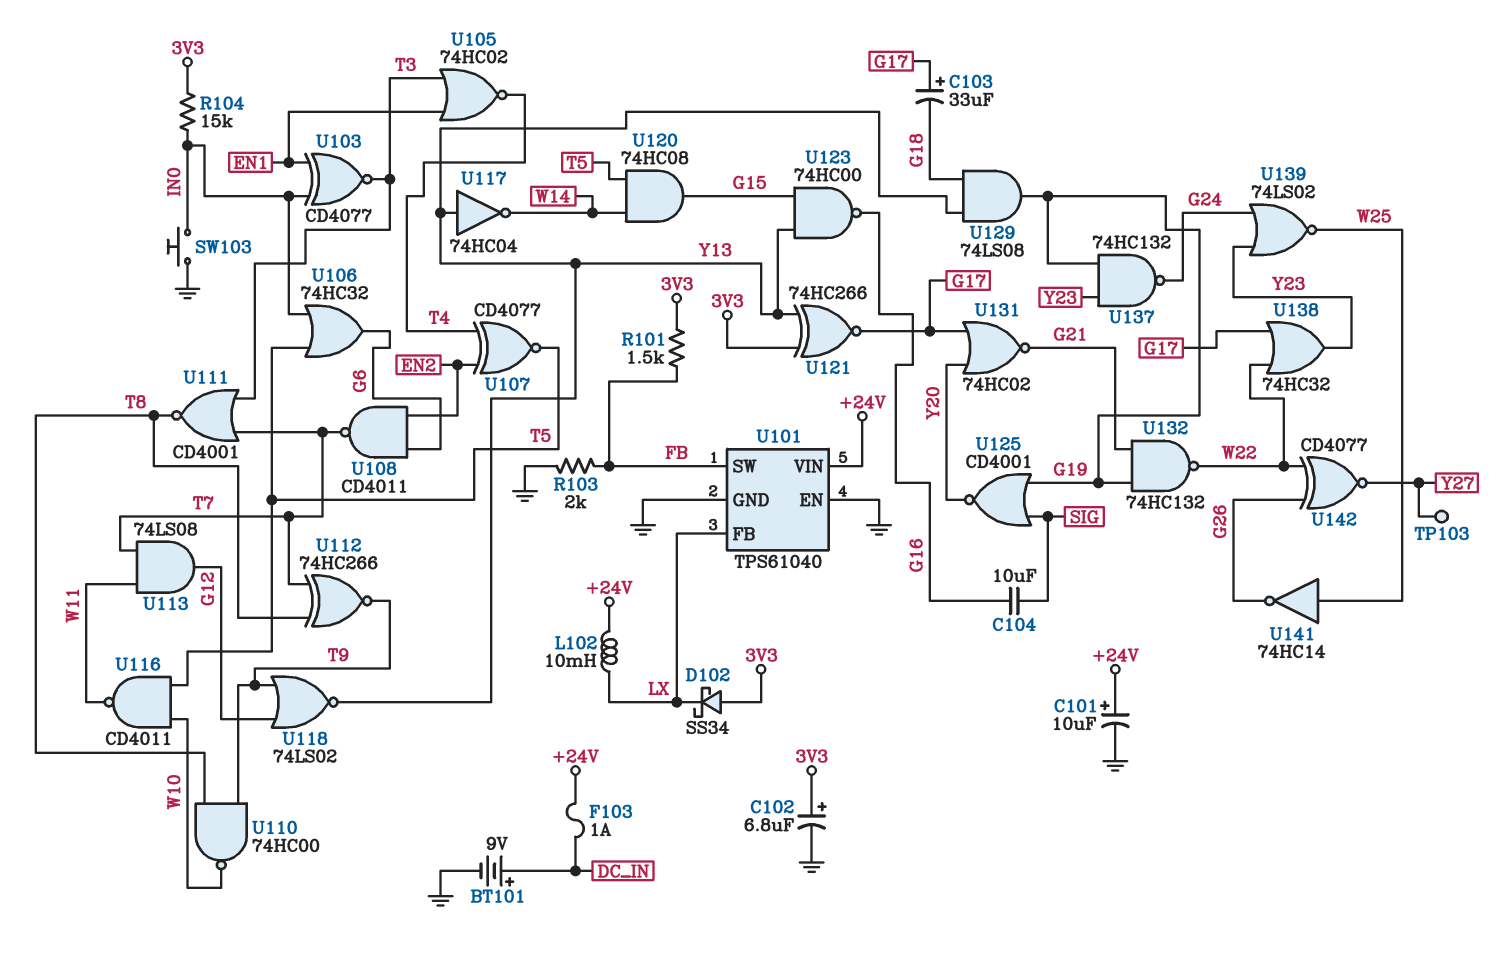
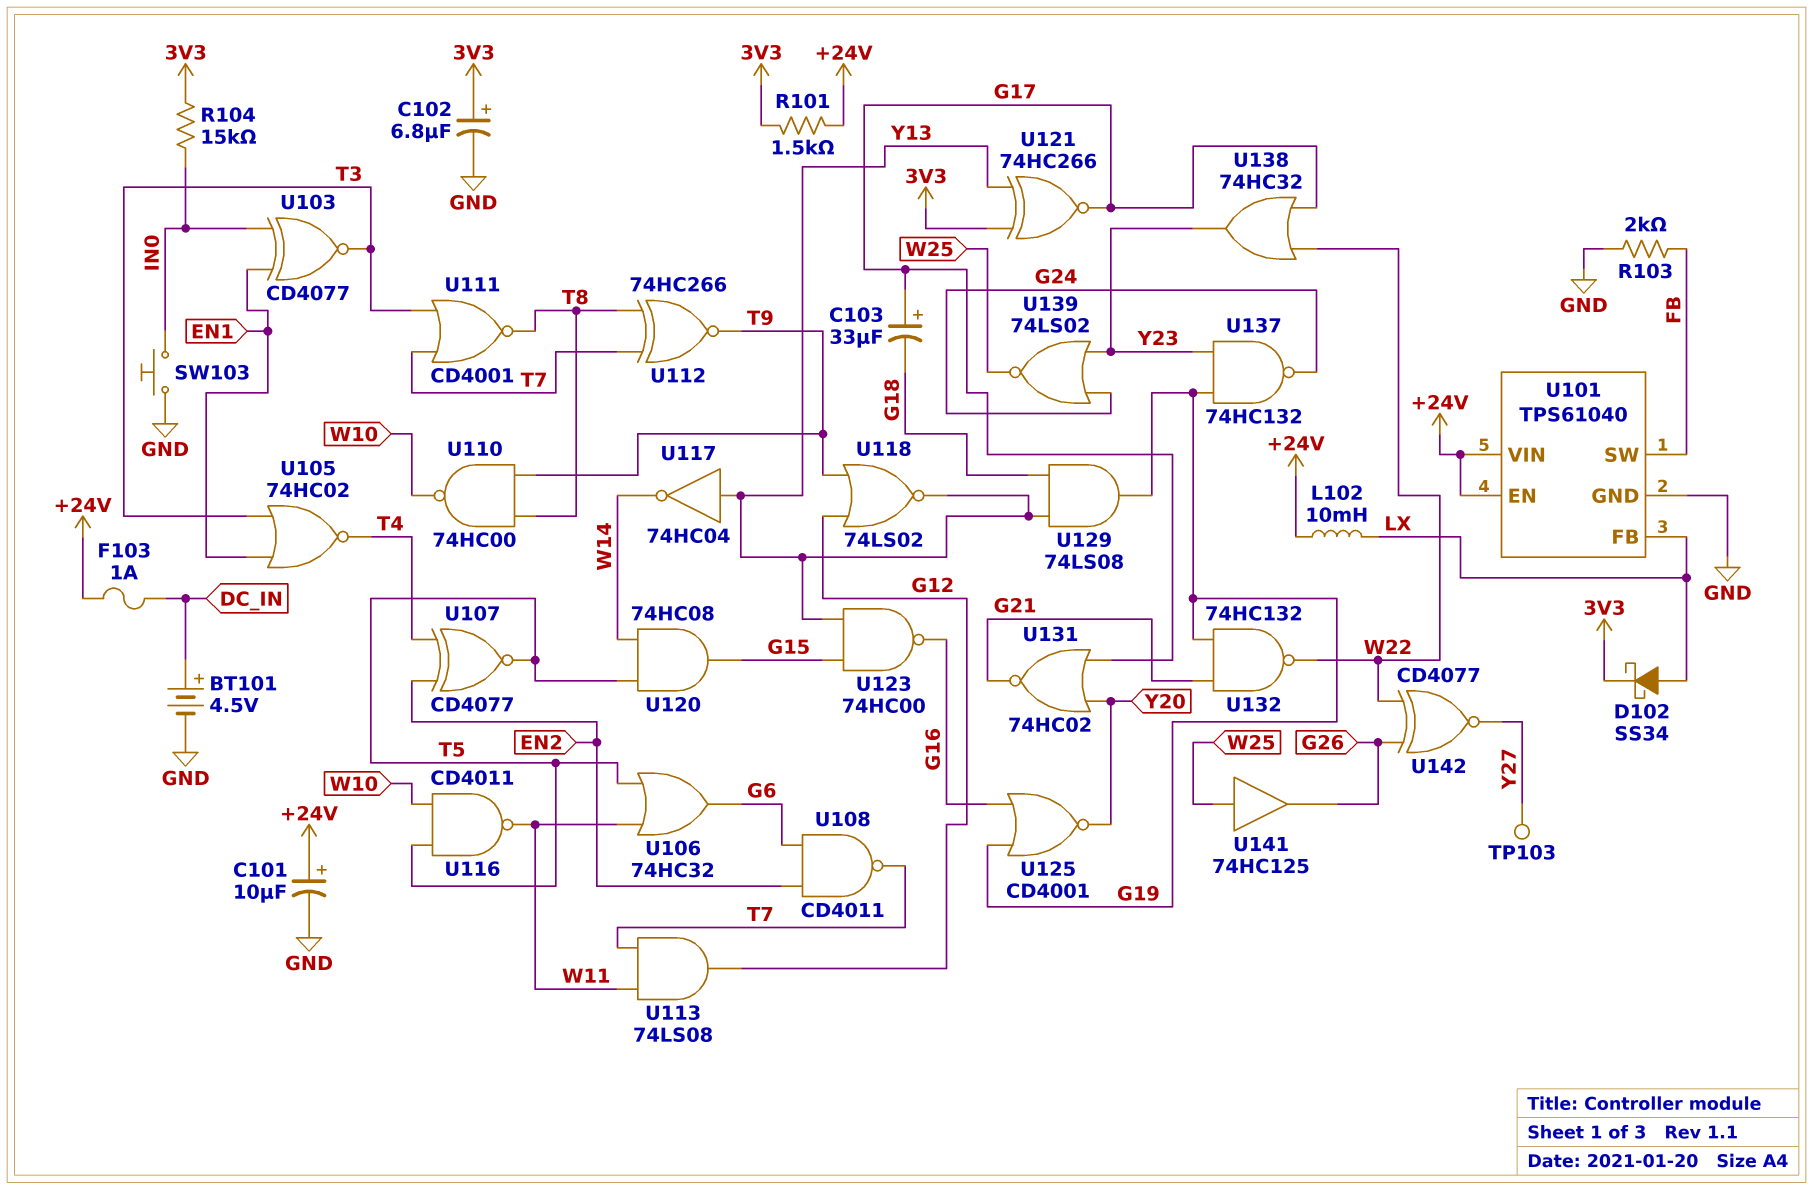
BT101: 9V (plus DC_IN, minus GND) -> 4.5V (plus DC_IN, minus GND)
C104: 10uF (G16, SIG) -> none
D102: schottky SS34 (A 3V3, K LX) -> schottky SS34 (A LX, K 3V3)
R101: 1.5k (3V3, FB) -> 1.5k (+24V, 3V3)
U101 pin EN: GND -> +24V
U106: OR 74HC32 (in IN0, in T5, out G6) -> OR 74HC32 (in T5, in W11, out G6)
U125: NOR CD4001 (in G19, in SIG, out Y20) -> NOR CD4001 (in G16, in G19, out Y20)
U141: NOT 74HC14 (in W25, out G26) -> buffer 74HC125 (in W25, out G26)

